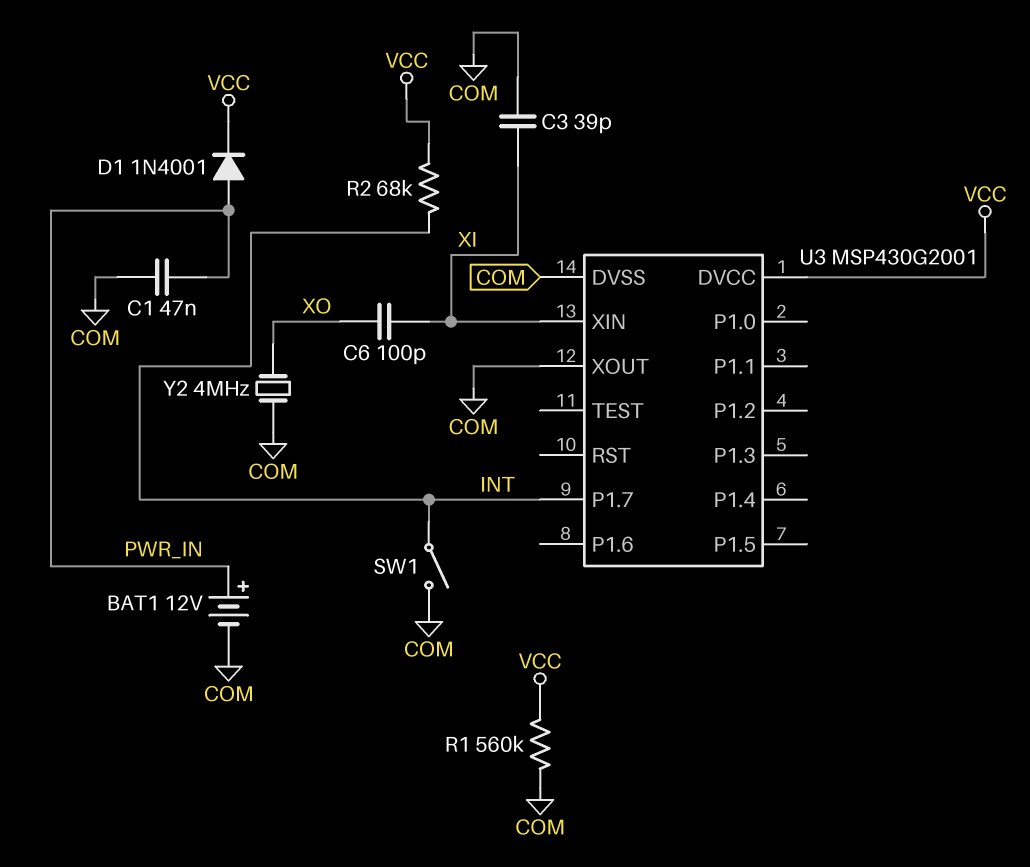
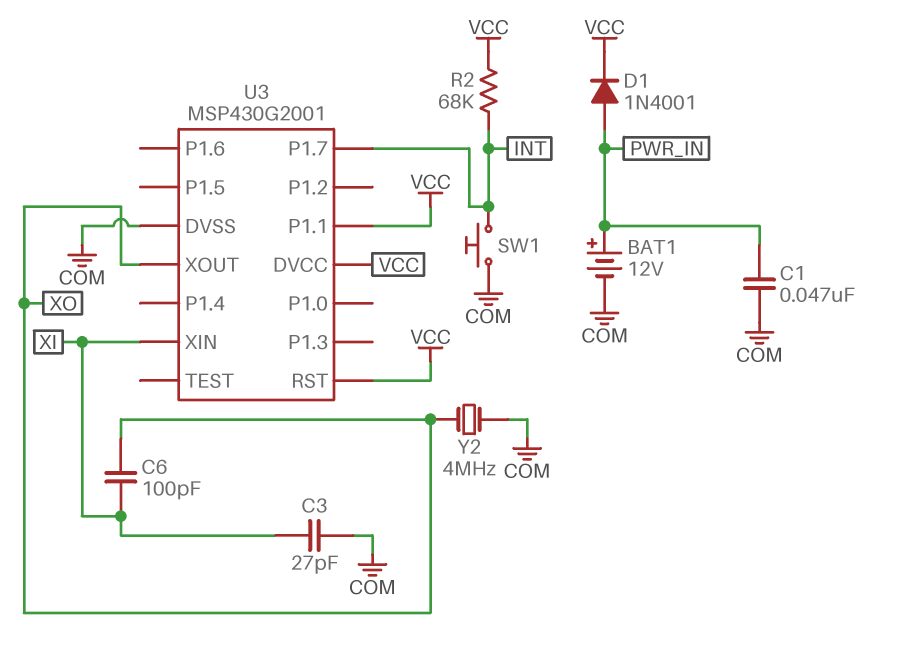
C3: 39pF (COM, XI) -> 27pF (COM, XI)
R1: 560k (COM, VCC) -> none
SW1: switch (COM, INT) -> button (COM, INT)
U3 pin P1.1: none -> VCC
U3 pin RST: none -> VCC
U3 pin XOUT: COM -> XO

